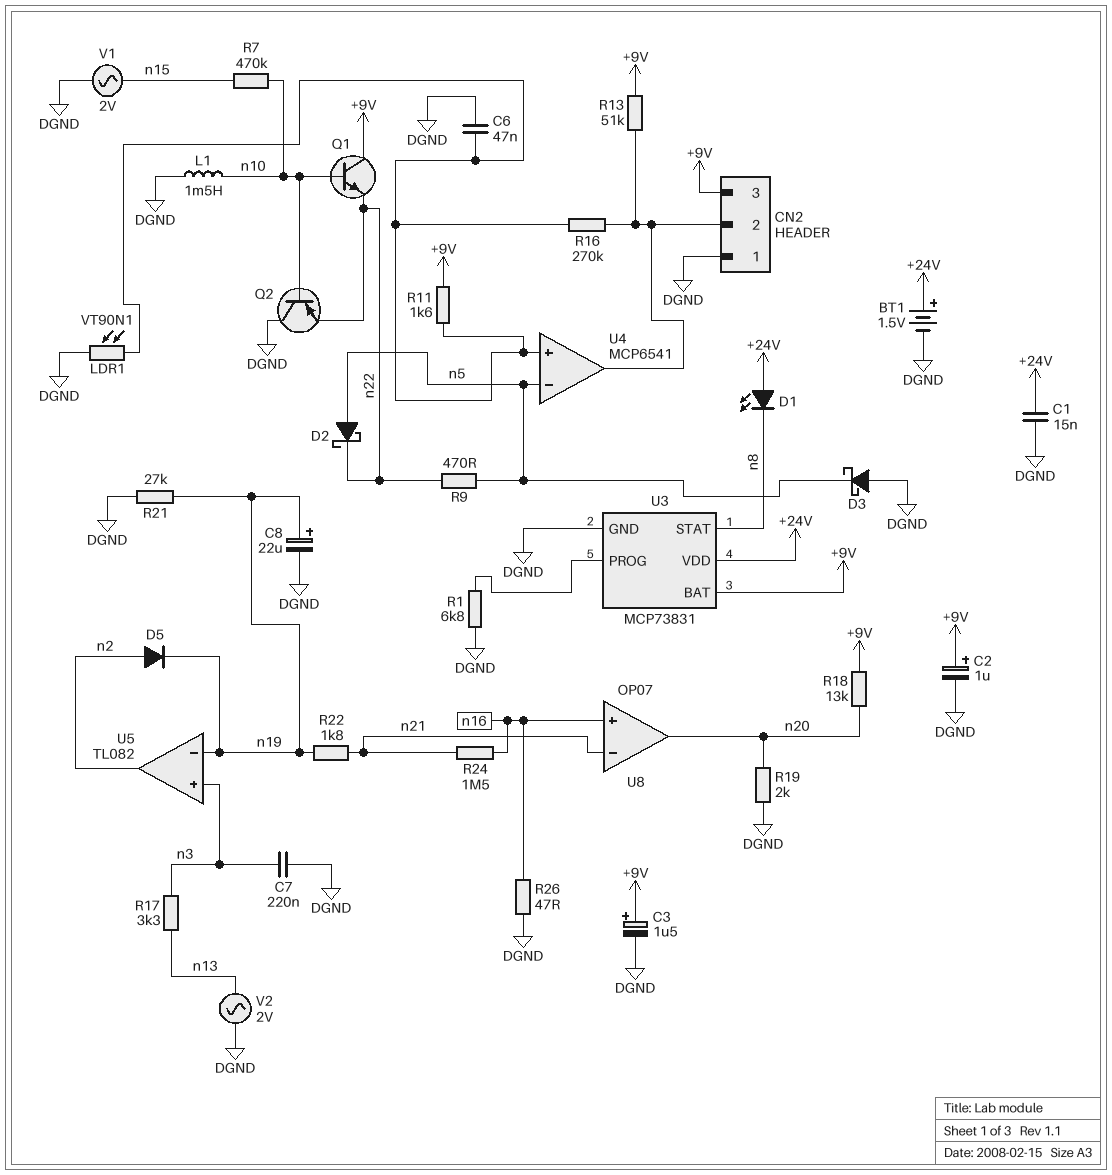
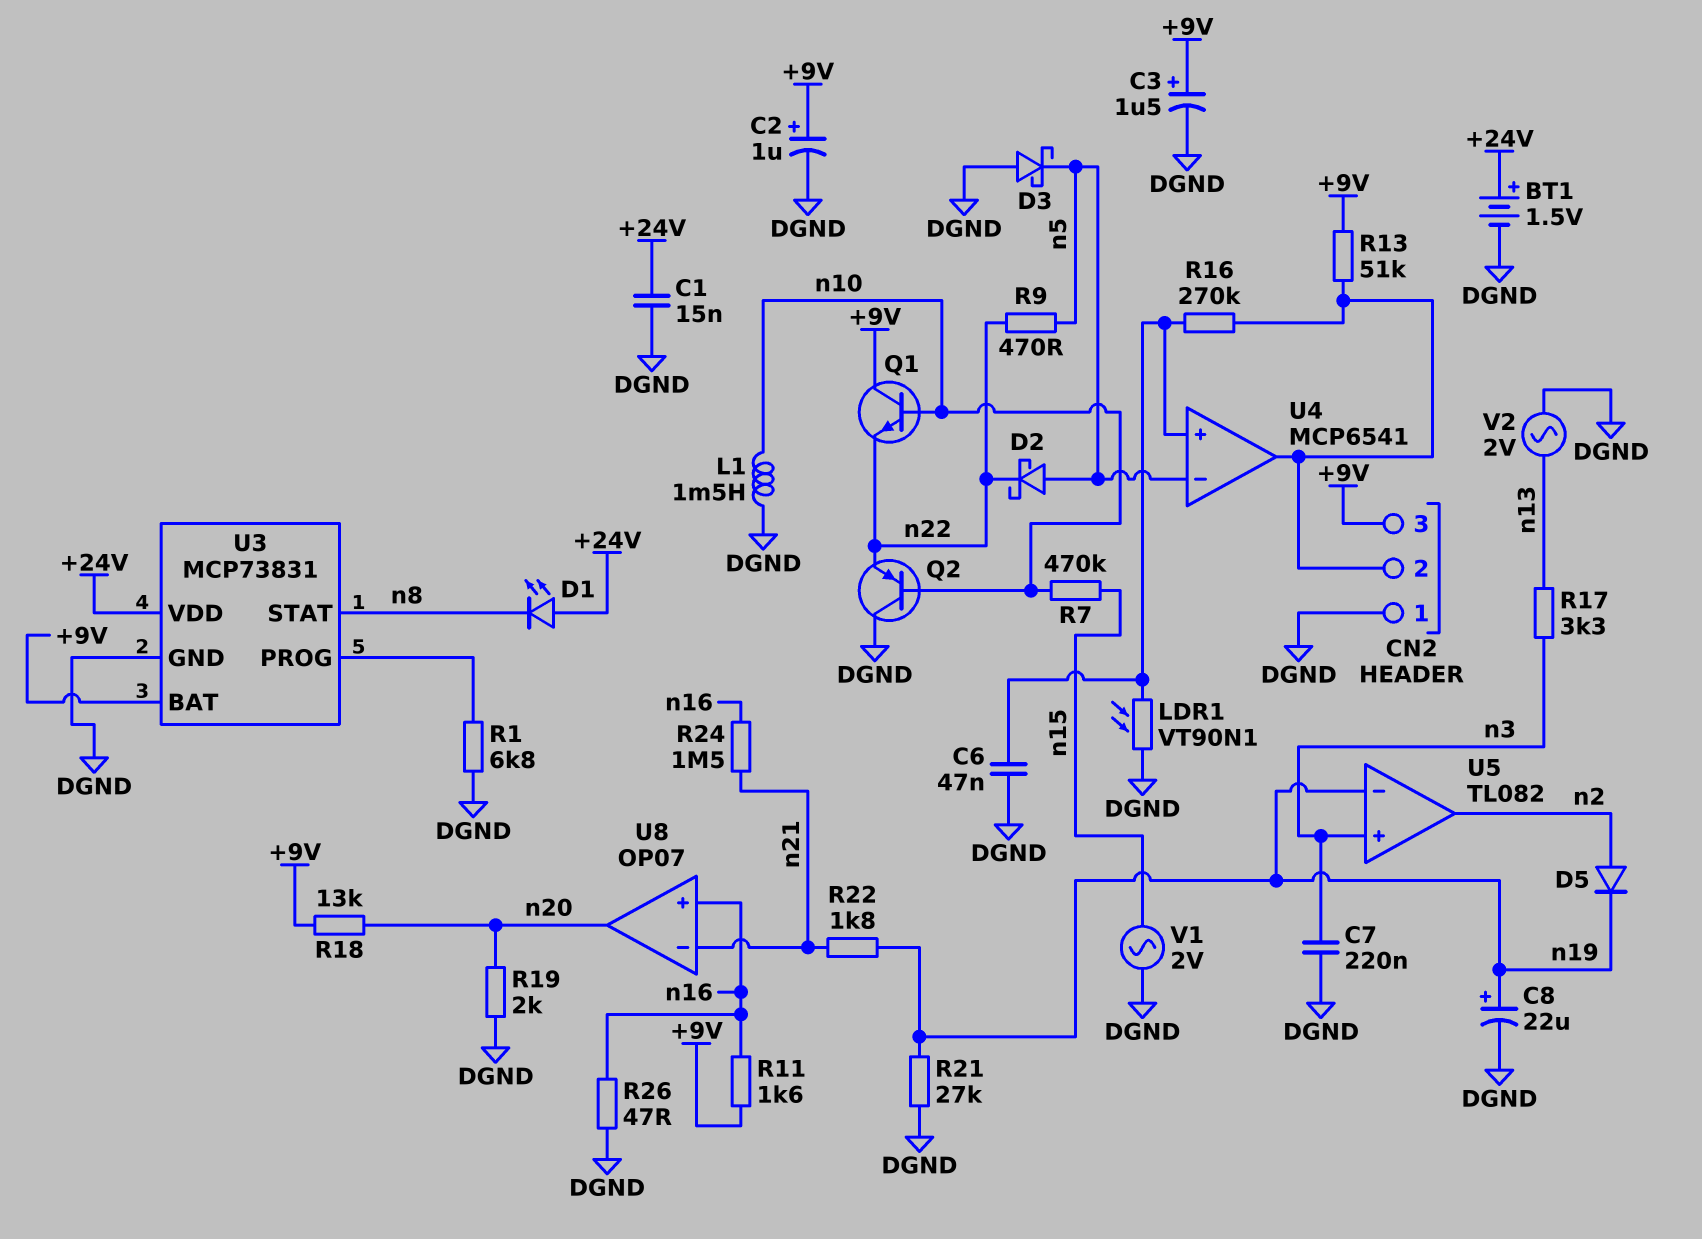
R11: 1.6k (+9V, U4/in+) -> 1.6k (+9V, n16)

